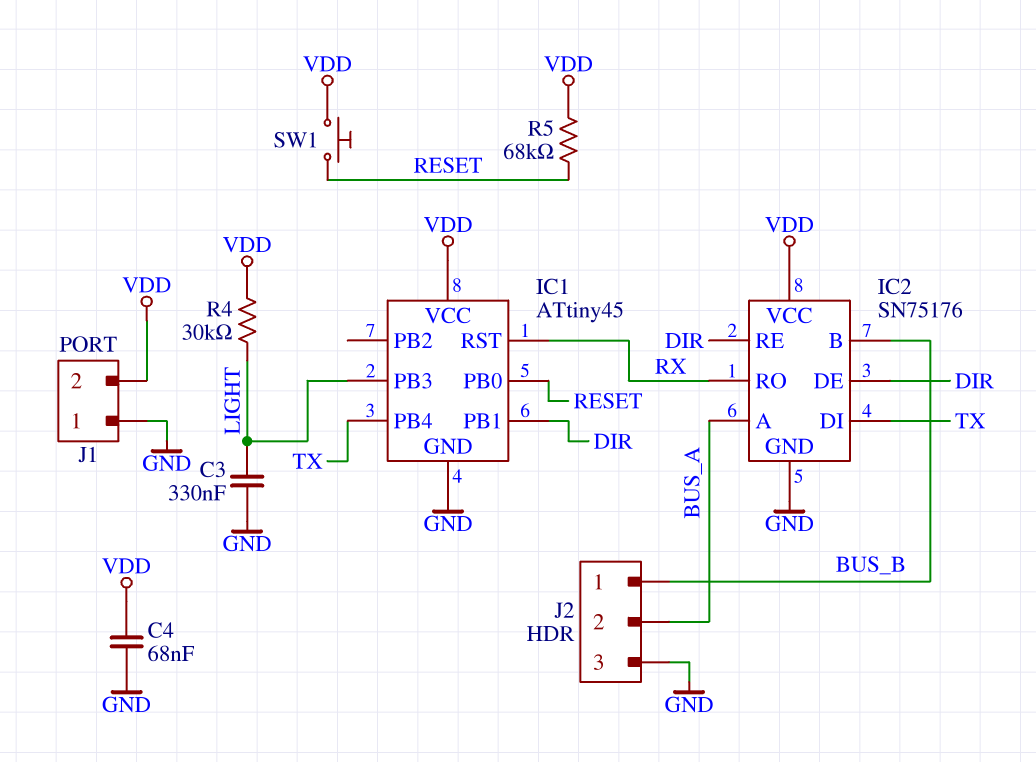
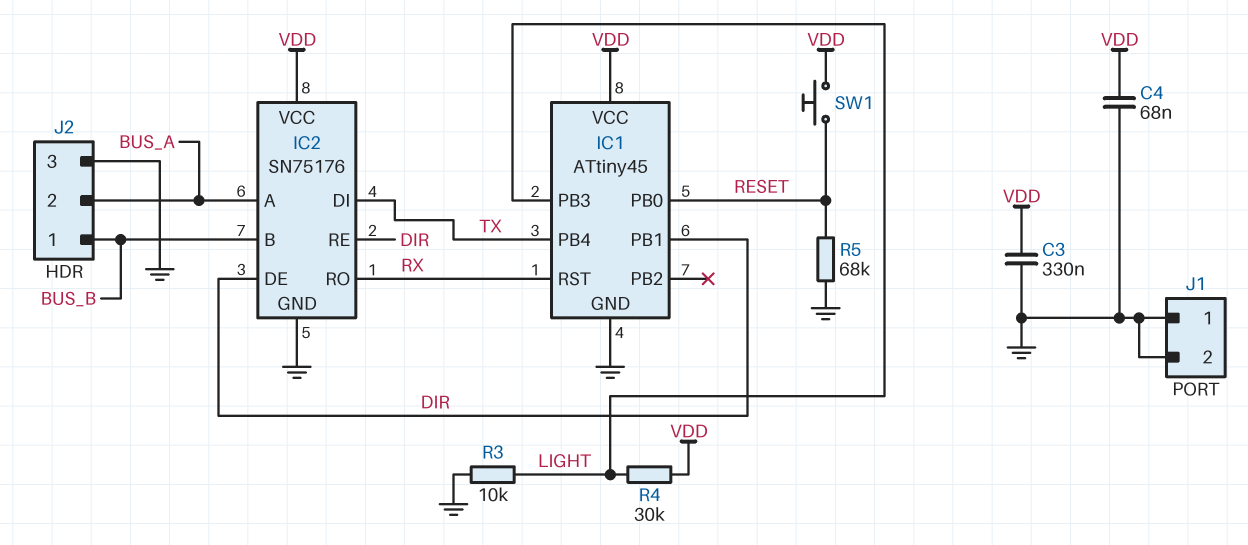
C3: 330nF (GND, LIGHT) -> 330nF (GND, VDD)
J1 pin 2: VDD -> GND
R3: none -> 10k (GND, LIGHT)
R5: 68k (RESET, VDD) -> 68k (GND, RESET)

